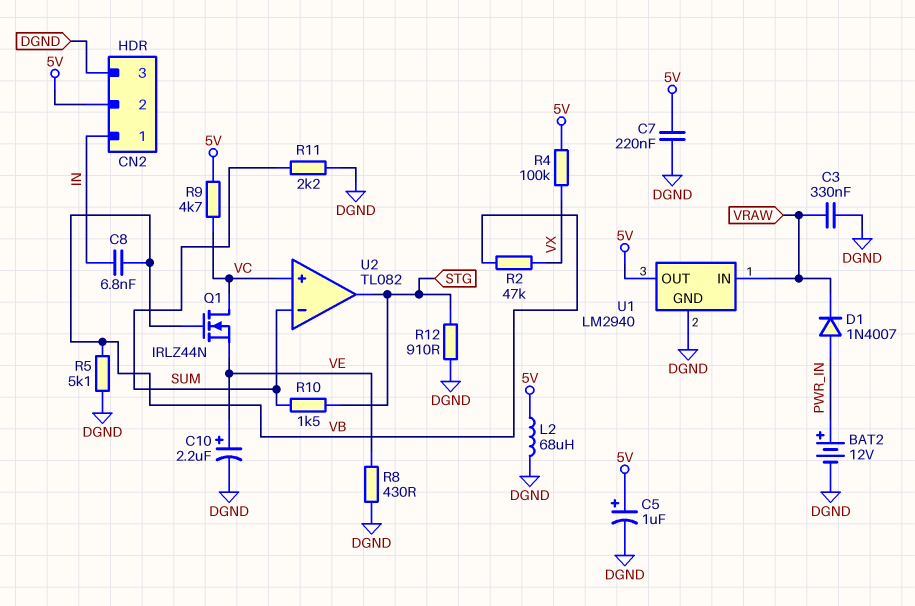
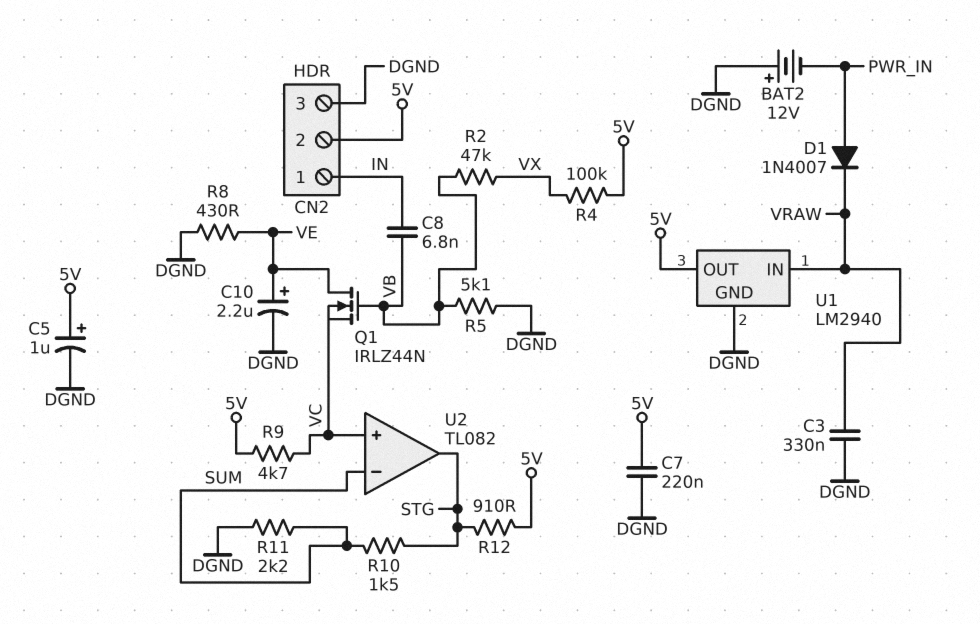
BAT2: 12V (plus PWR_IN, minus DGND) -> 12V (plus DGND, minus PWR_IN)
L2: 68uH (5V, DGND) -> none
Q1: NMOS IRLZ44N (G VB, D VC, S VE) -> NMOS IRLZ44N (G VB, D VE, S VC)
R12: 910 (DGND, STG) -> 910 (5V, STG)

